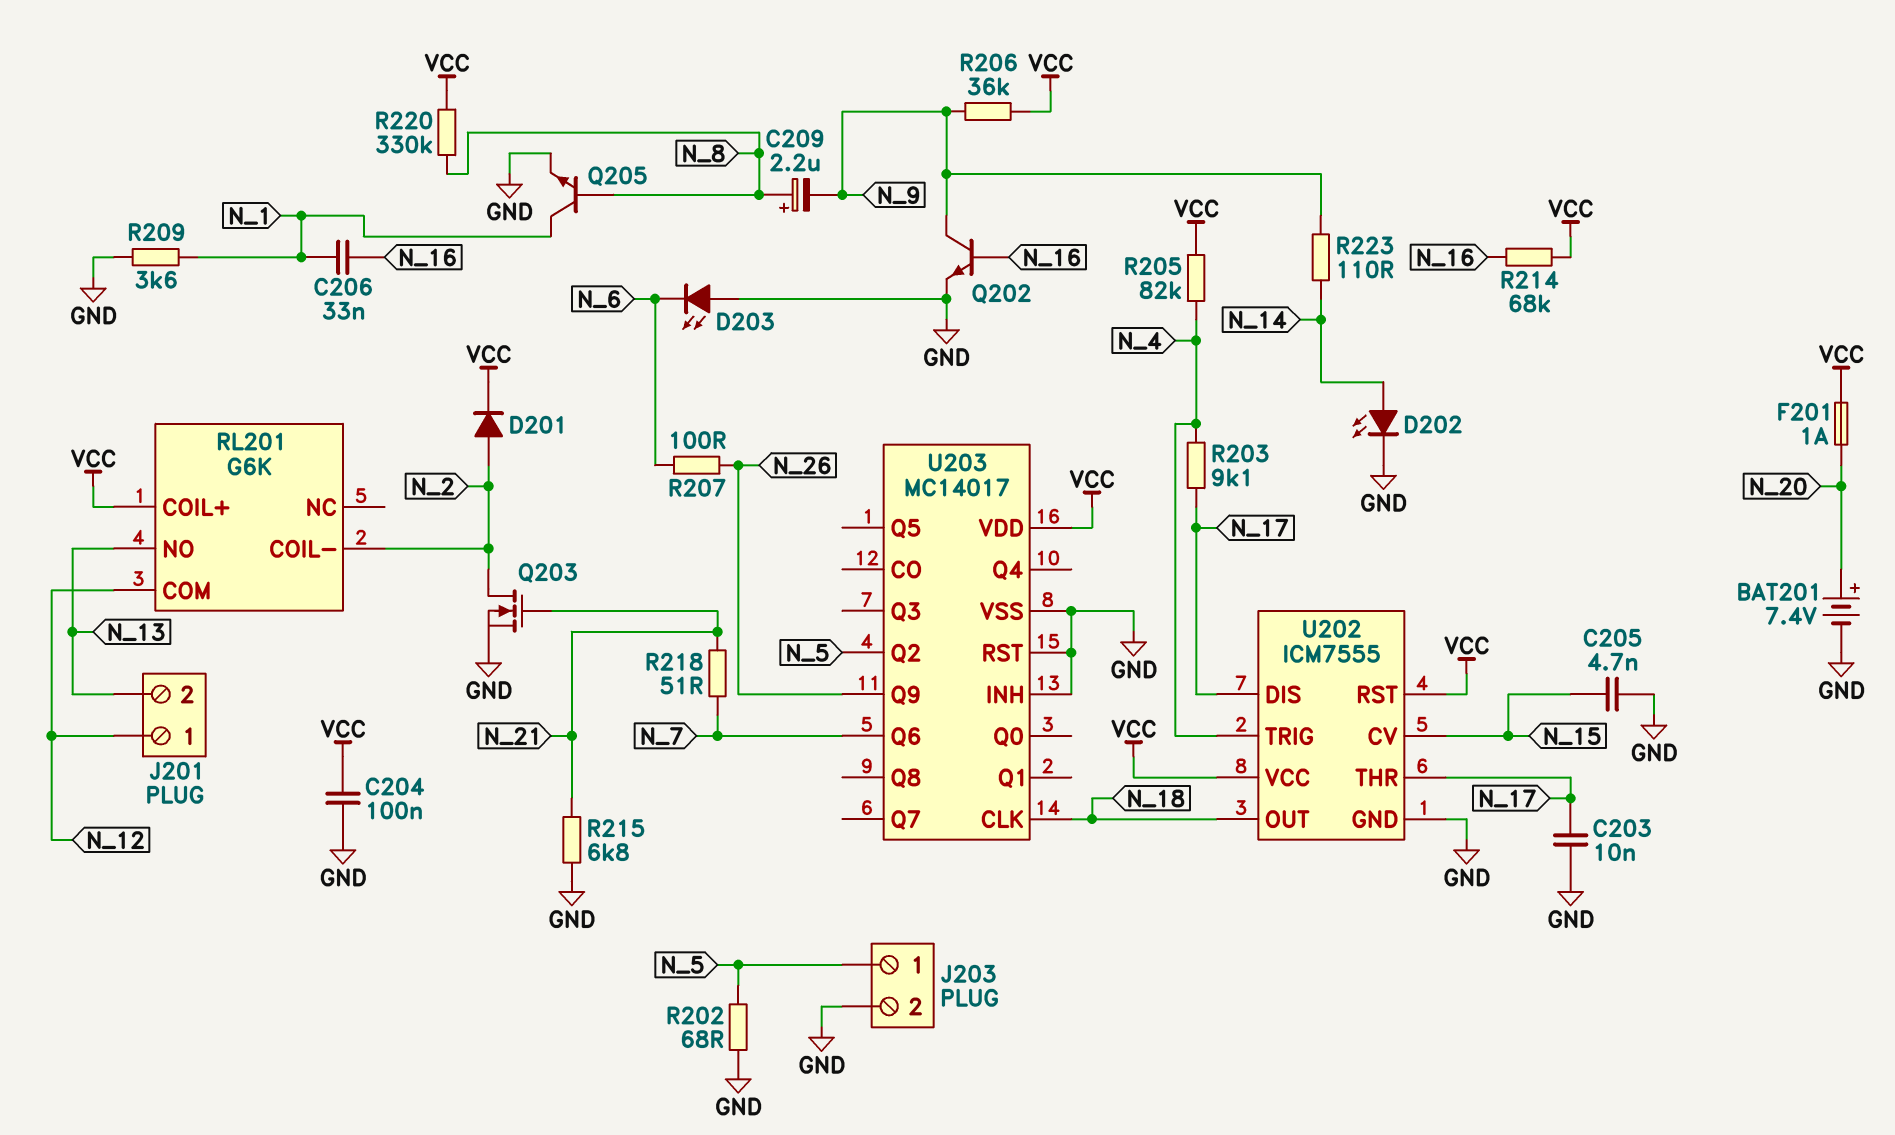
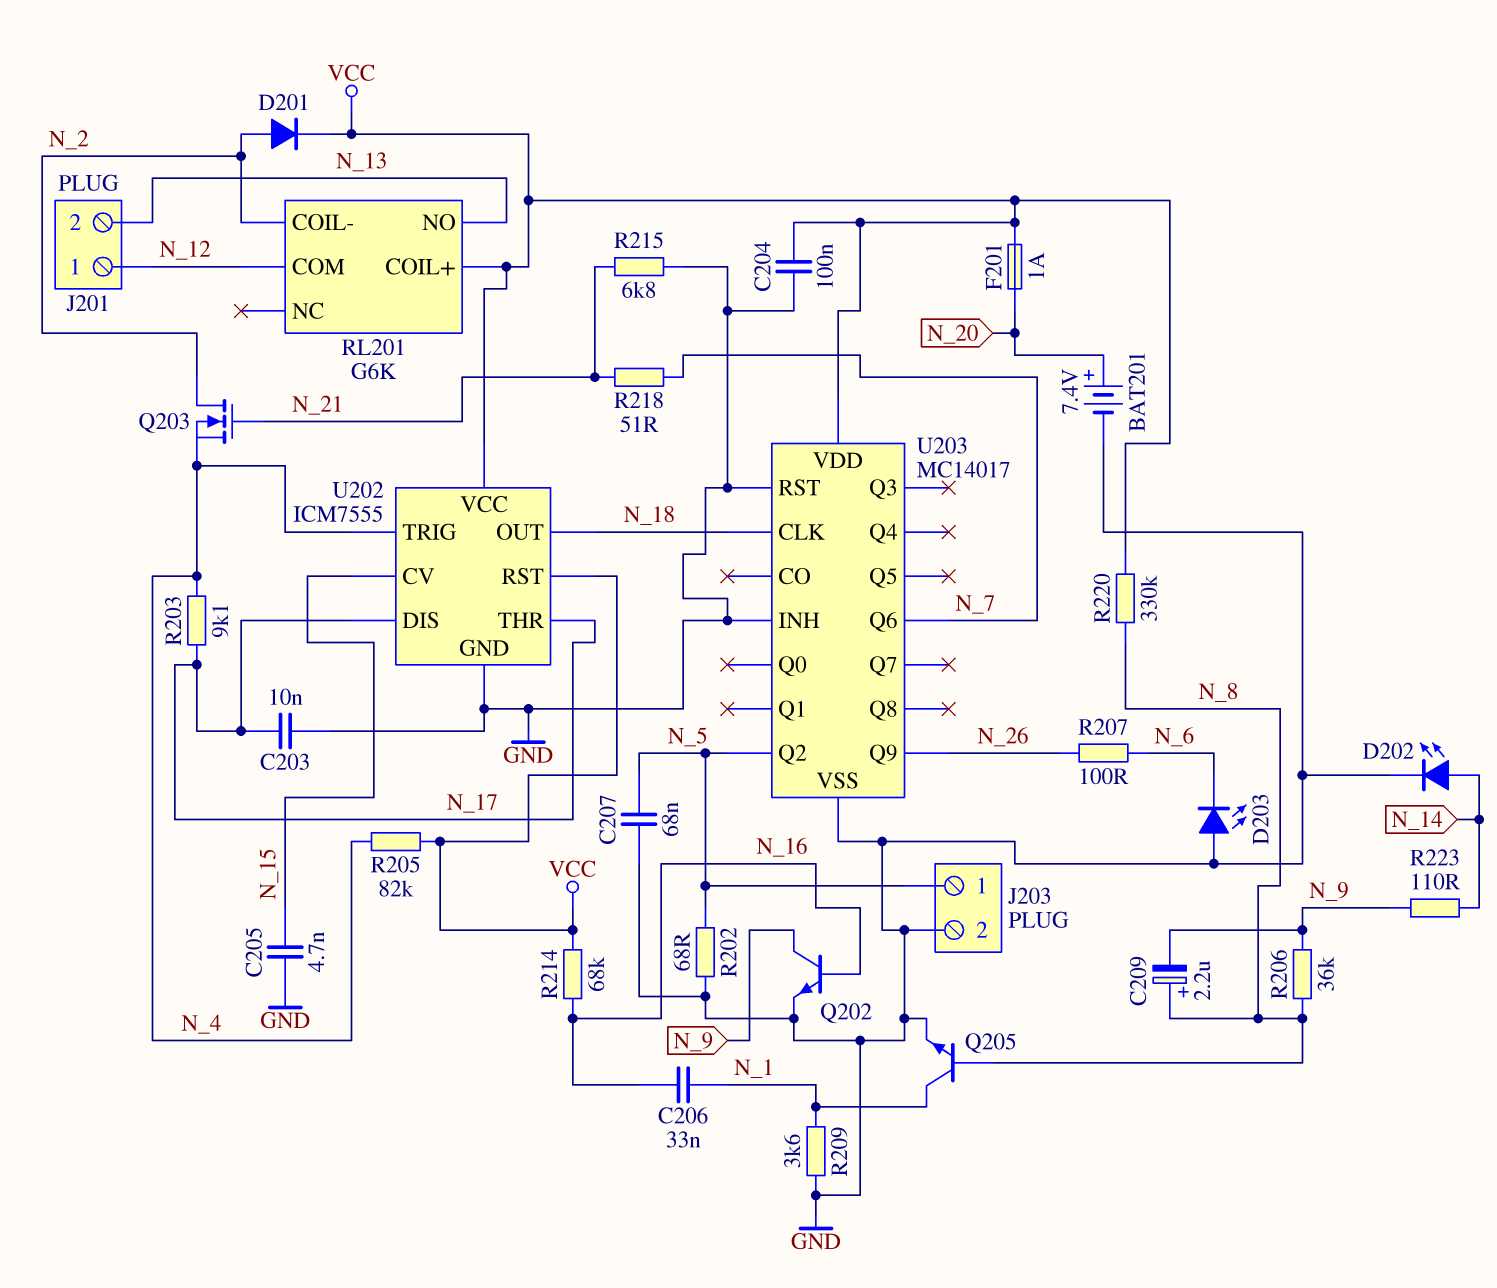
C207: none -> 68nF (GND, N_5)
Q203: NMOS (G N_21, D N_2, S GND) -> NMOS (G N_21, D N_2, S N_4)
R206: 36k (N_9, VCC) -> 36k (N_8, N_9)

